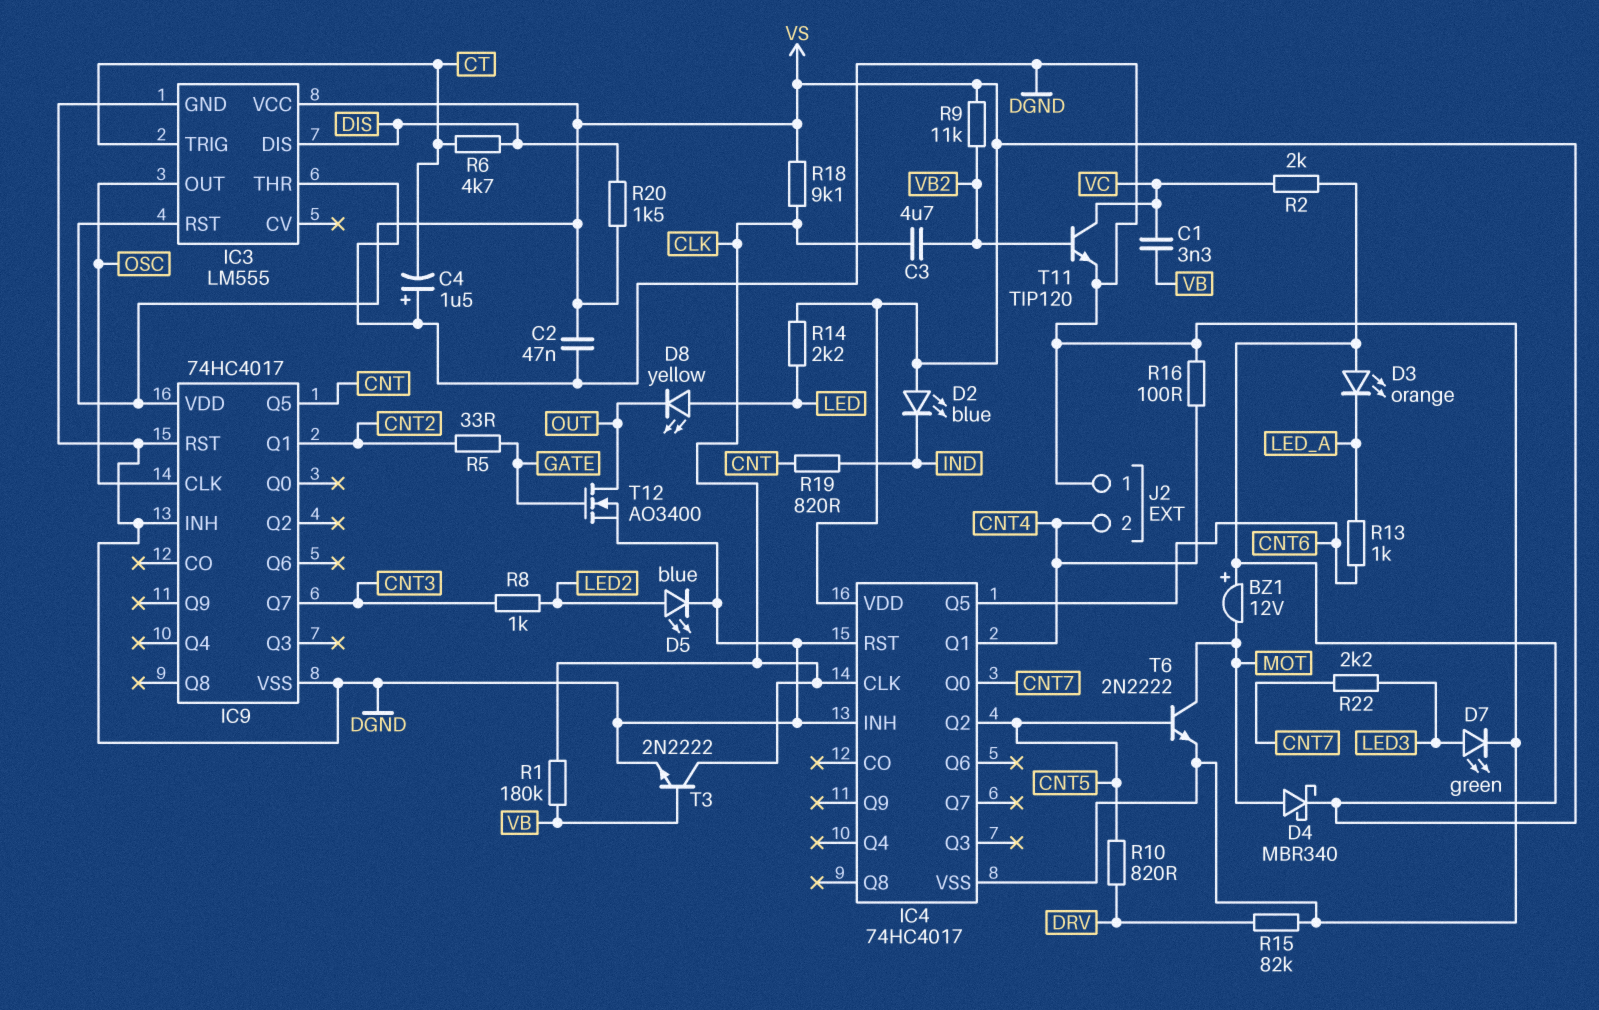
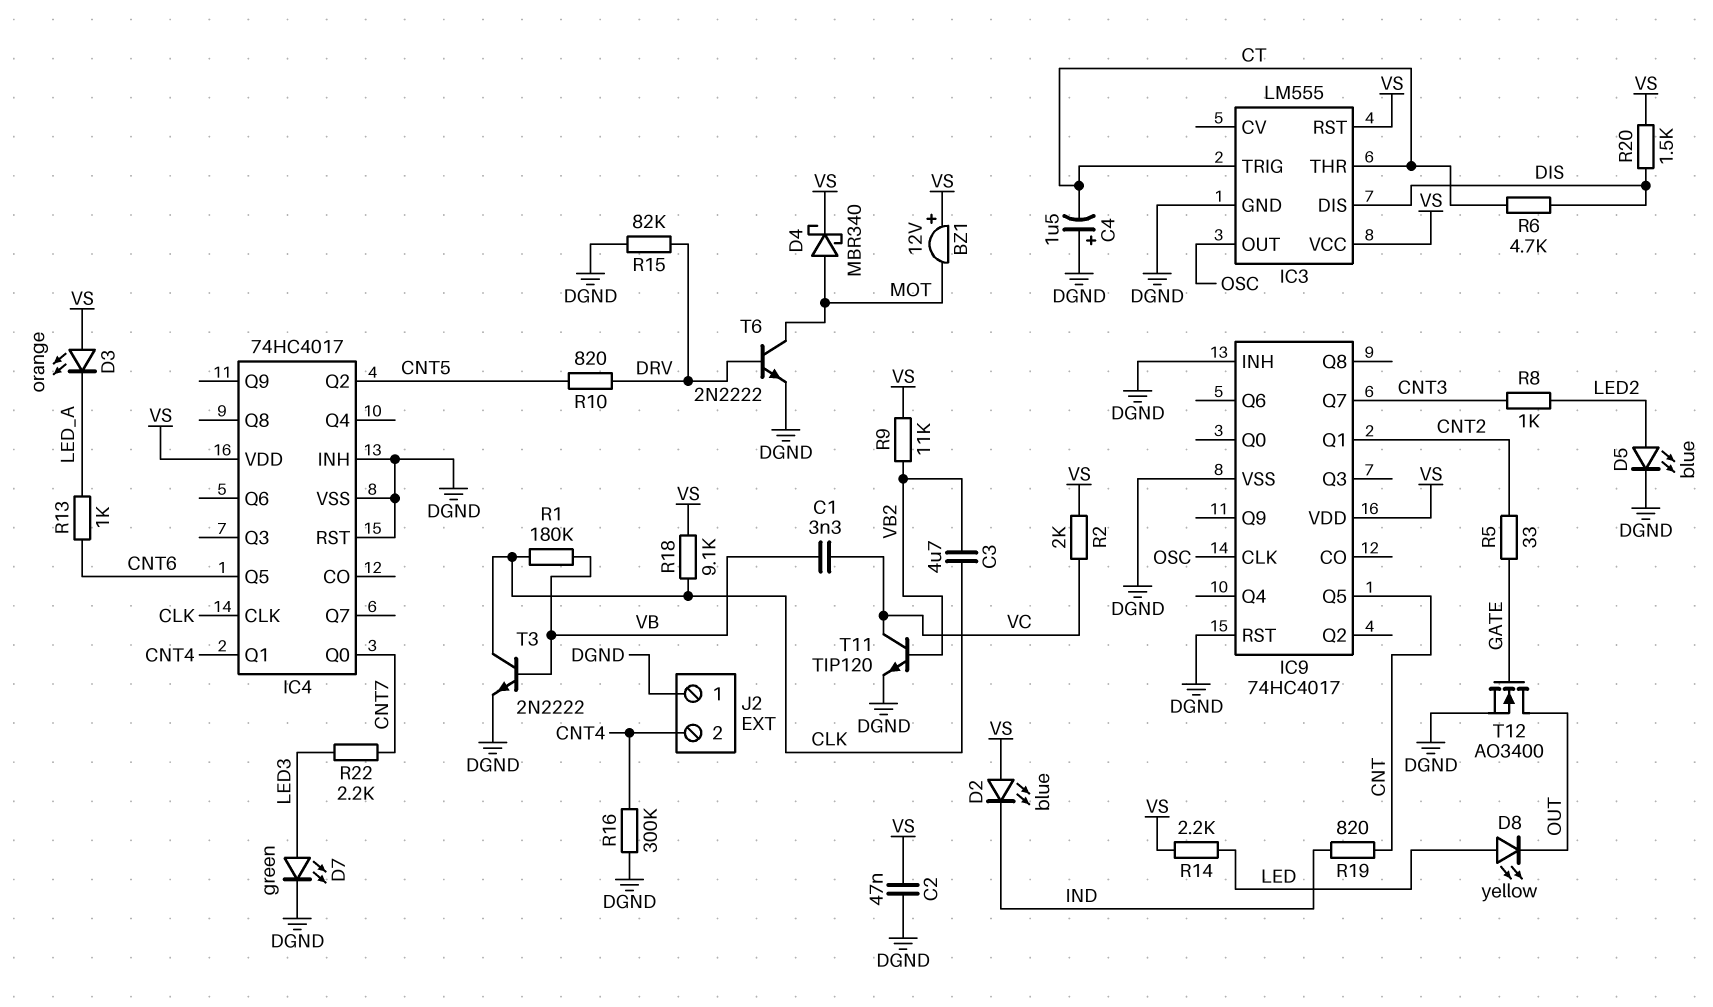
IC3 pin THR: DGND -> CT
R16: 100 (CNT4, DGND) -> 300k (CNT4, DGND)
T6: NPN 2N2222 (B CNT5, C MOT, E DGND) -> NPN 2N2222 (B DRV, C MOT, E DGND)

